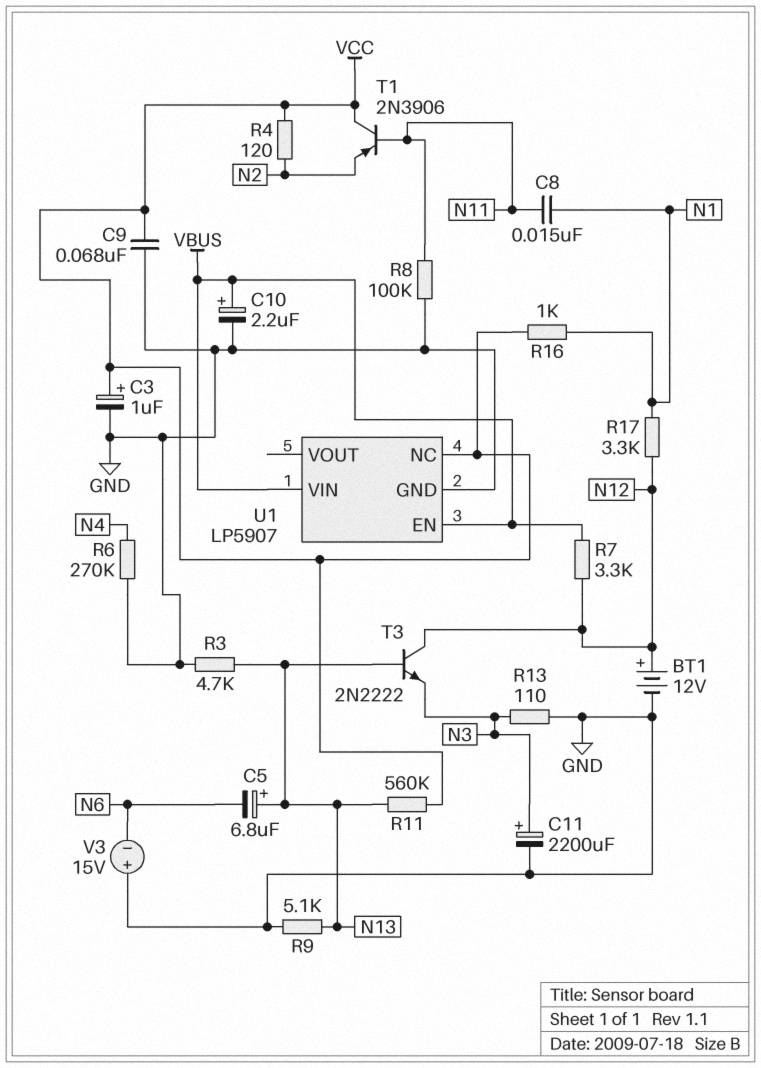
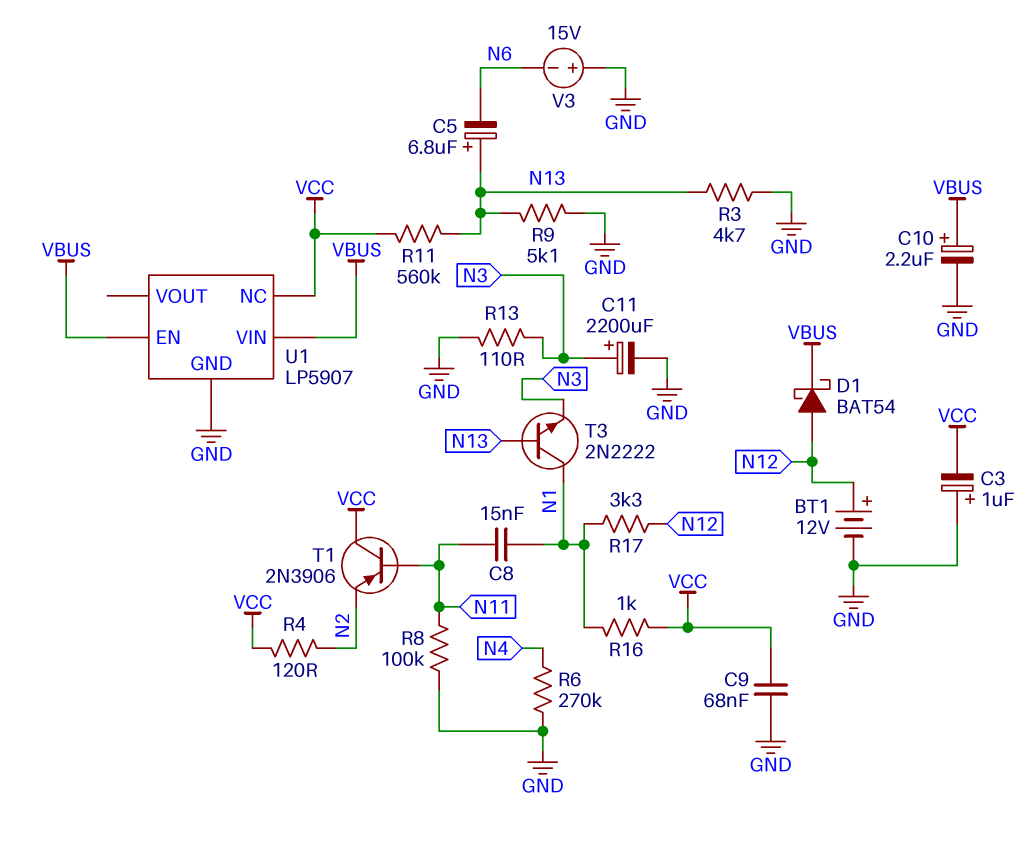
C3: 1uF (plus VCC, minus GND) -> 1uF (plus GND, minus VCC)
D1: none -> schottky BAT54 (A N12, K VBUS)
R7: 3.3k (N12, VBUS) -> none
T3: NPN 2N2222 (B N13, C N12, E N3) -> NPN 2N2222 (B N13, C N1, E N3)

